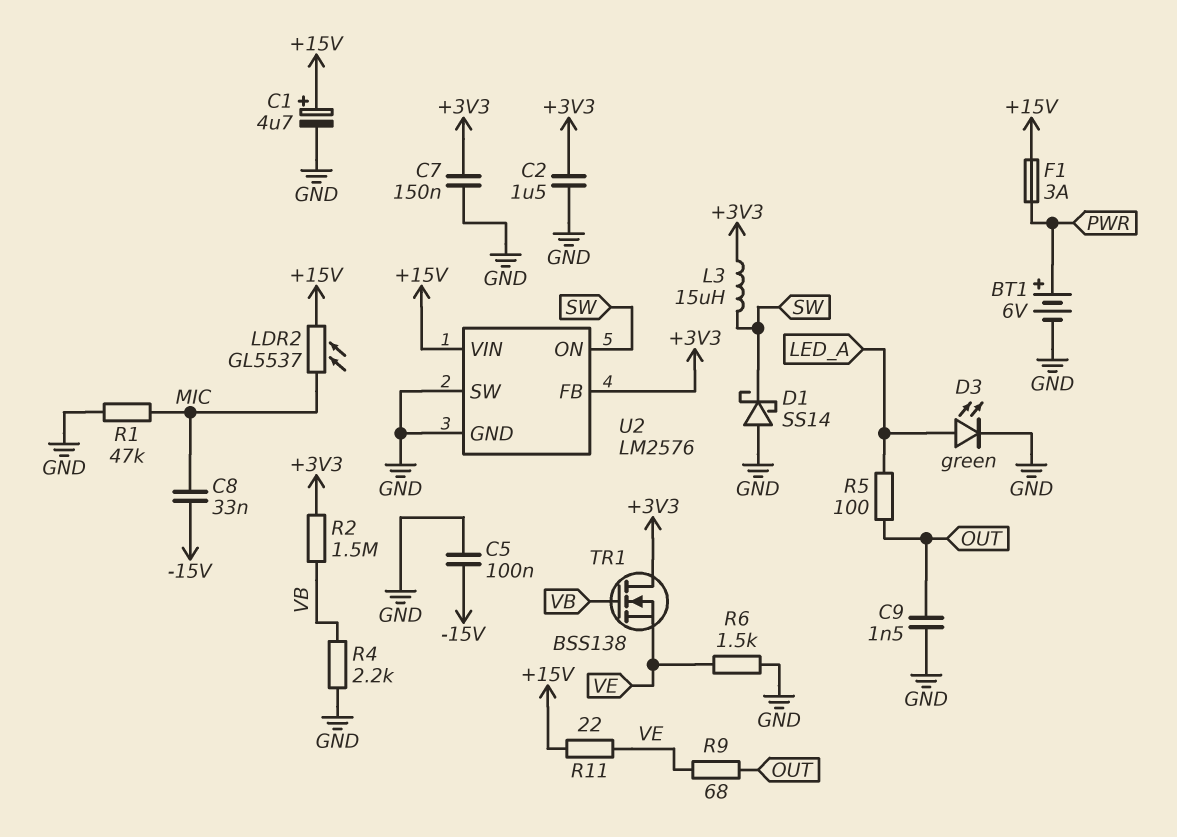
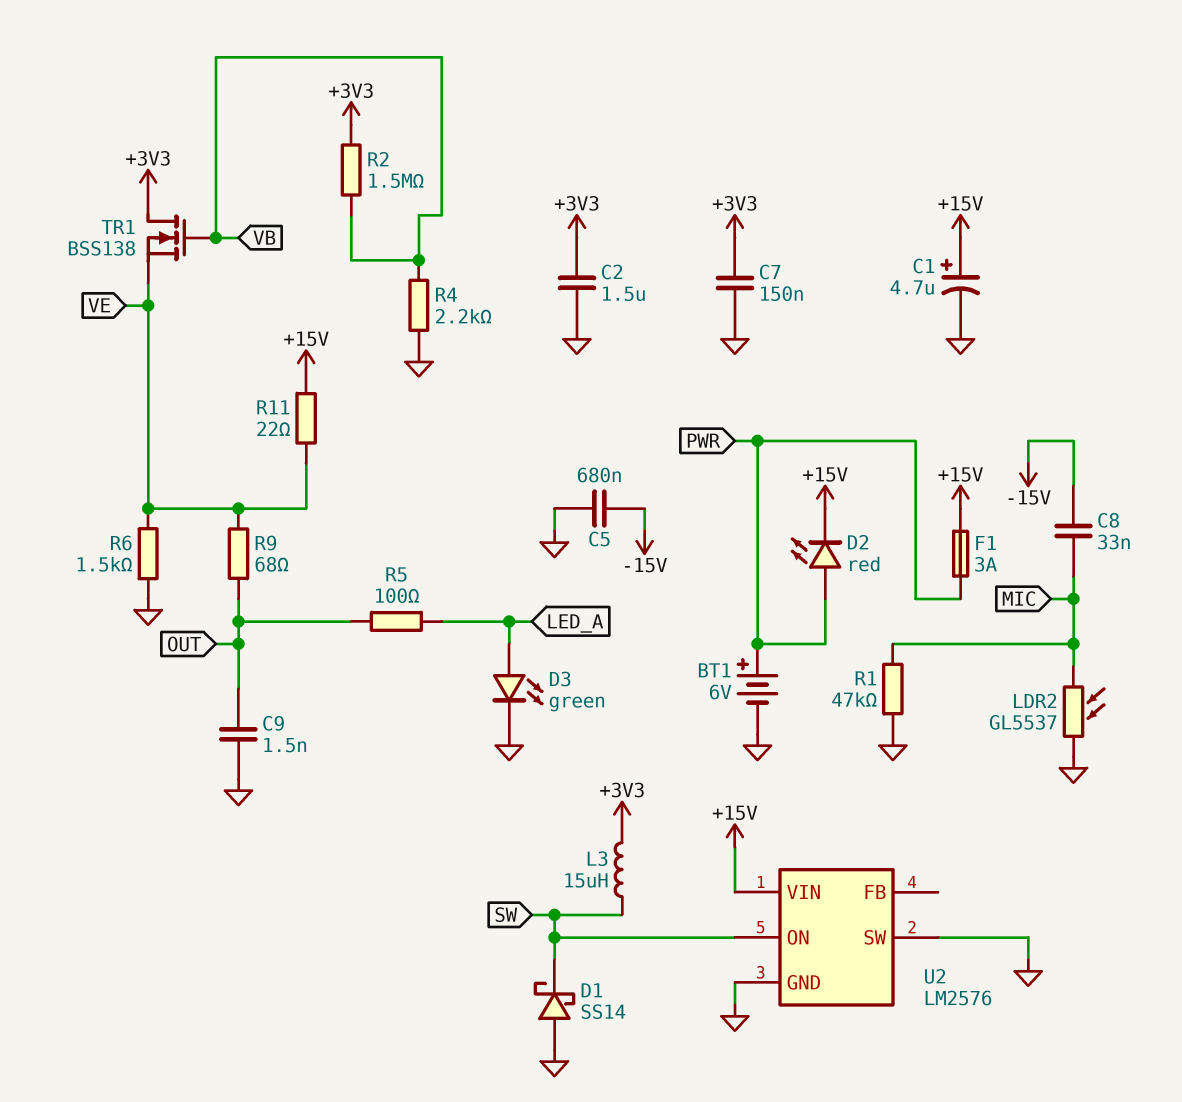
C5: 100nF (-15V, GND) -> 680nF (-15V, GND)
D2: none -> LED red (A PWR, K +15V)
LDR2: GL5537 (+15V, MIC) -> GL5537 (GND, MIC)
U2 pin FB: +3V3 -> none

